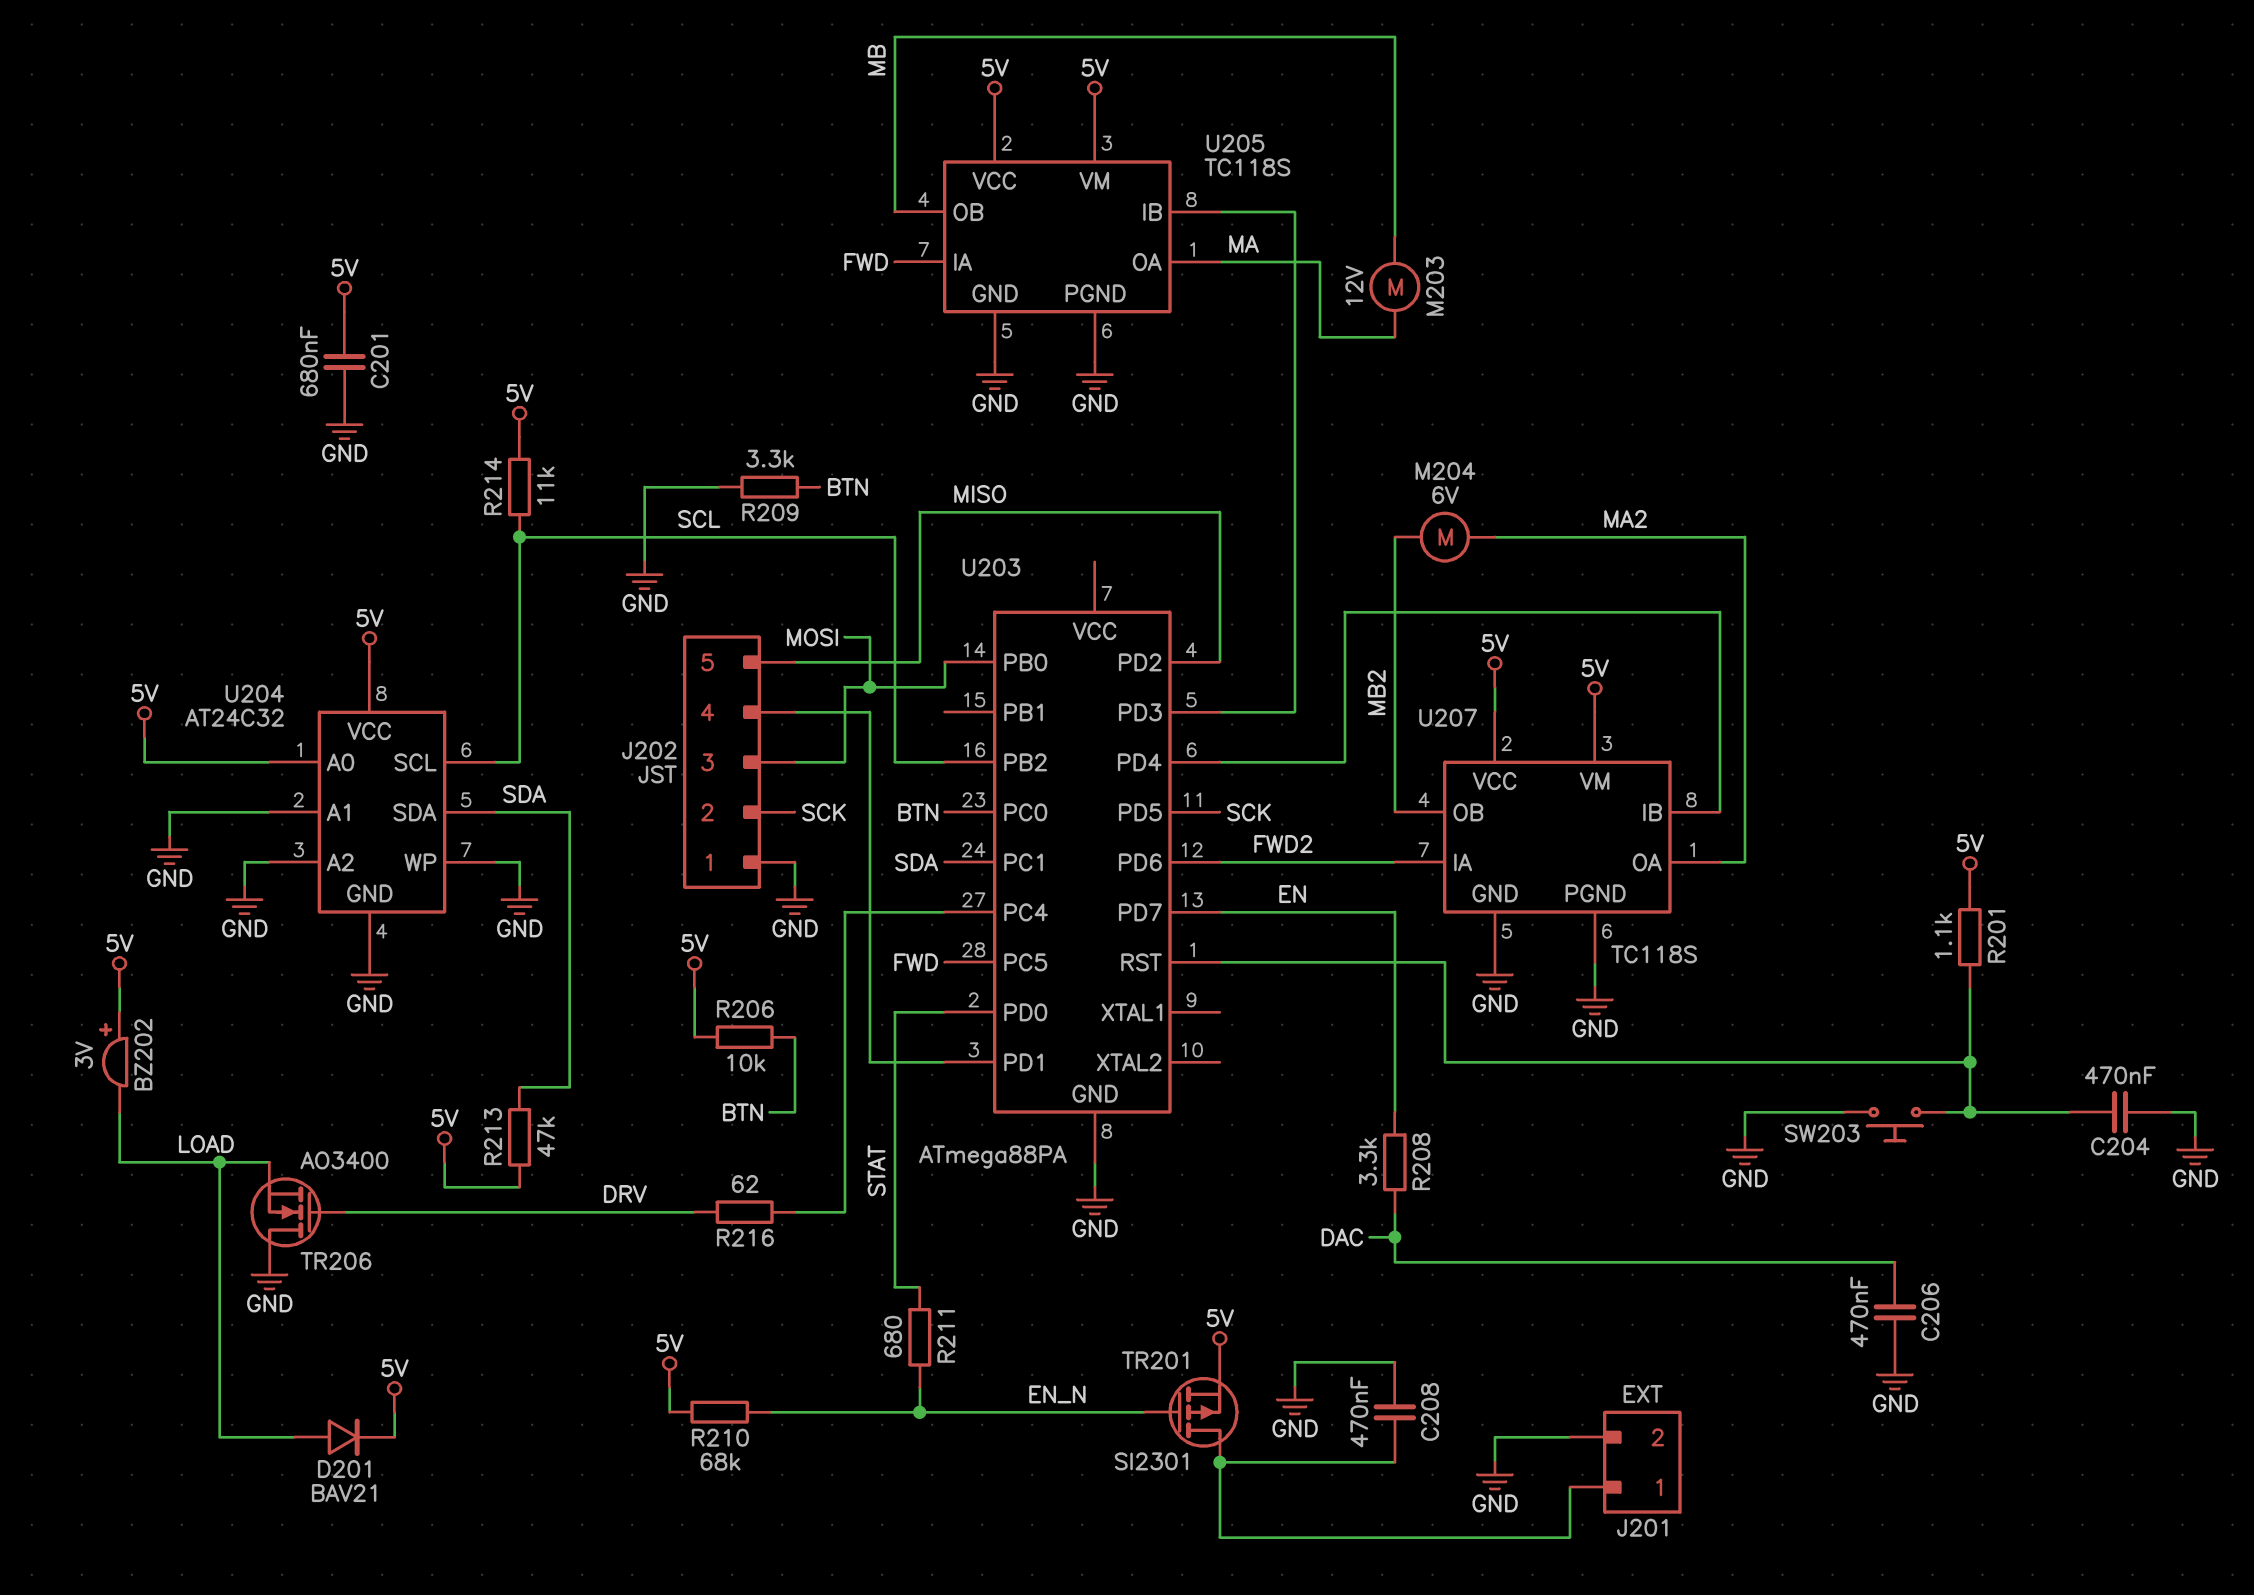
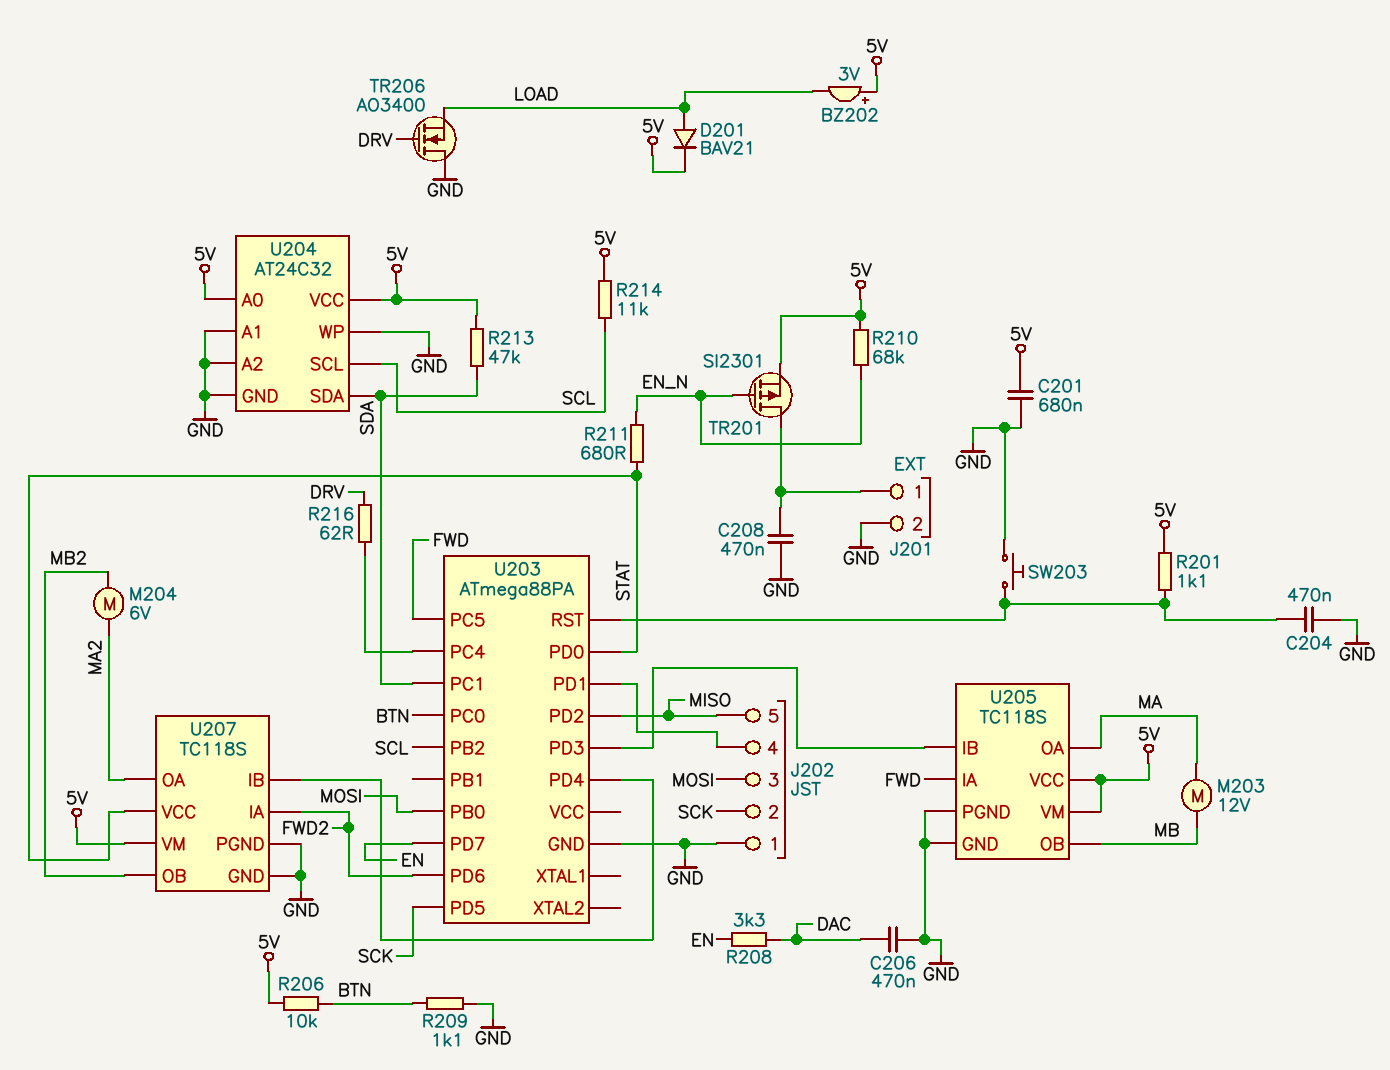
R209: 3.3k (BTN, GND) -> 1.1k (BTN, GND)
U207 pin VCC: 5V -> STAT

